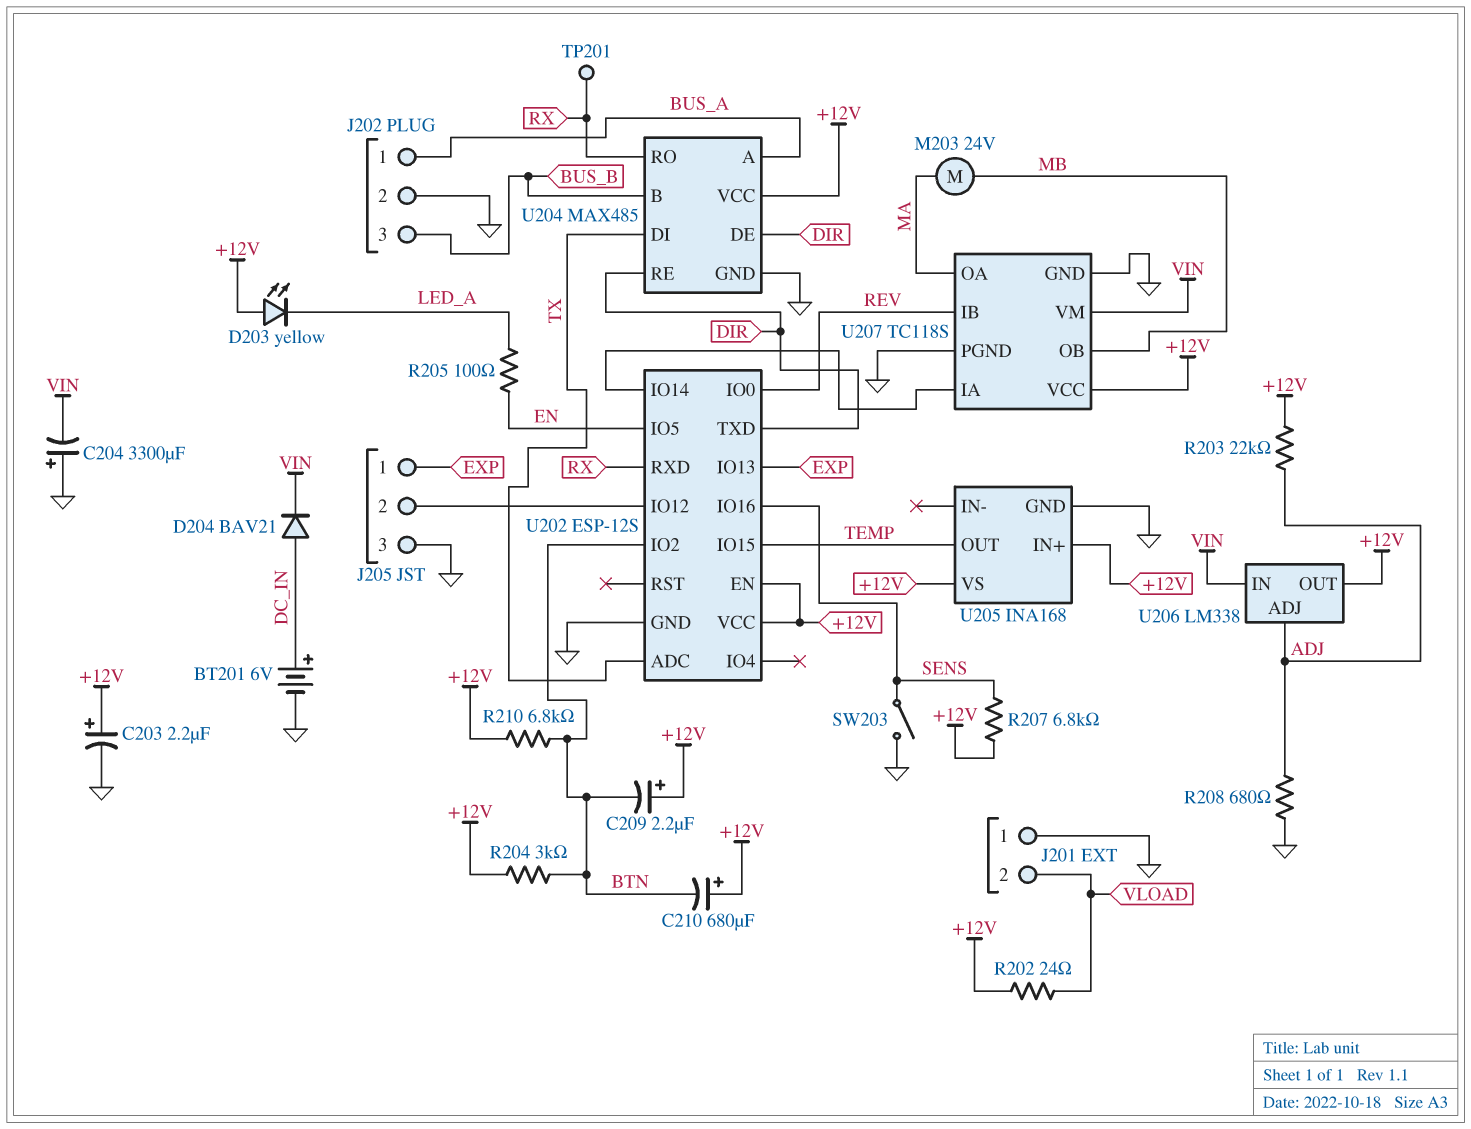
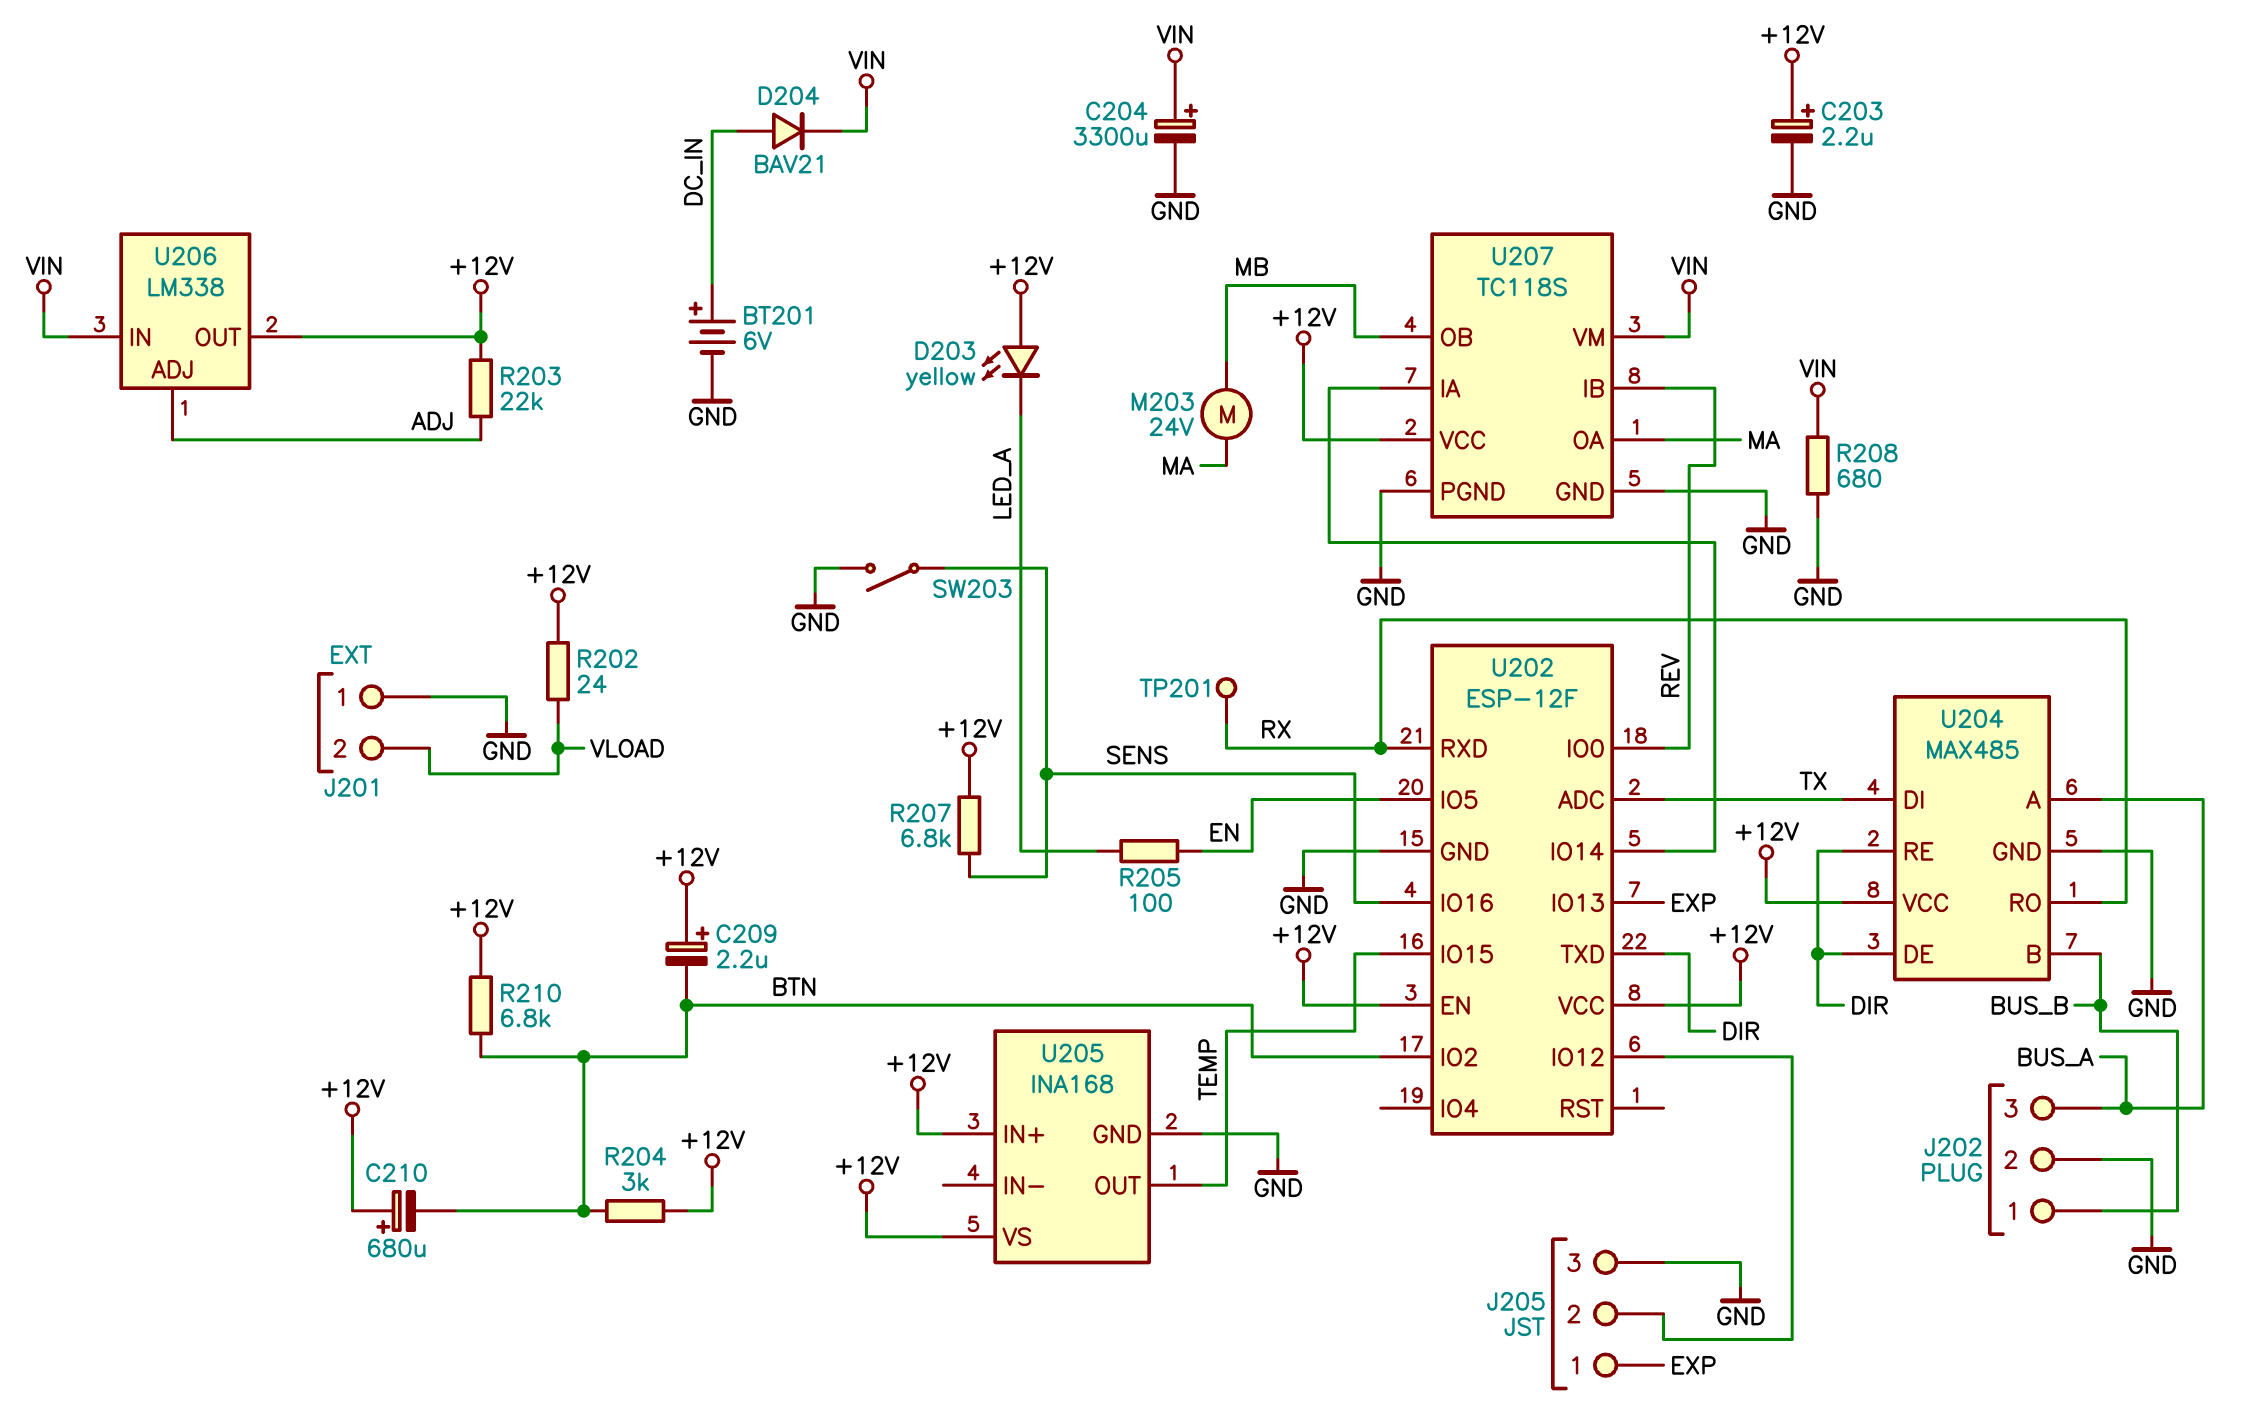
C204: 3300uF (plus GND, minus VIN) -> 3300uF (plus VIN, minus GND)
J202 pin 1: BUS_A -> BUS_B
J202 pin 3: BUS_B -> BUS_A
R208: 680 (ADJ, GND) -> 680 (GND, VIN)
U202: ESP-12S -> ESP-12F

